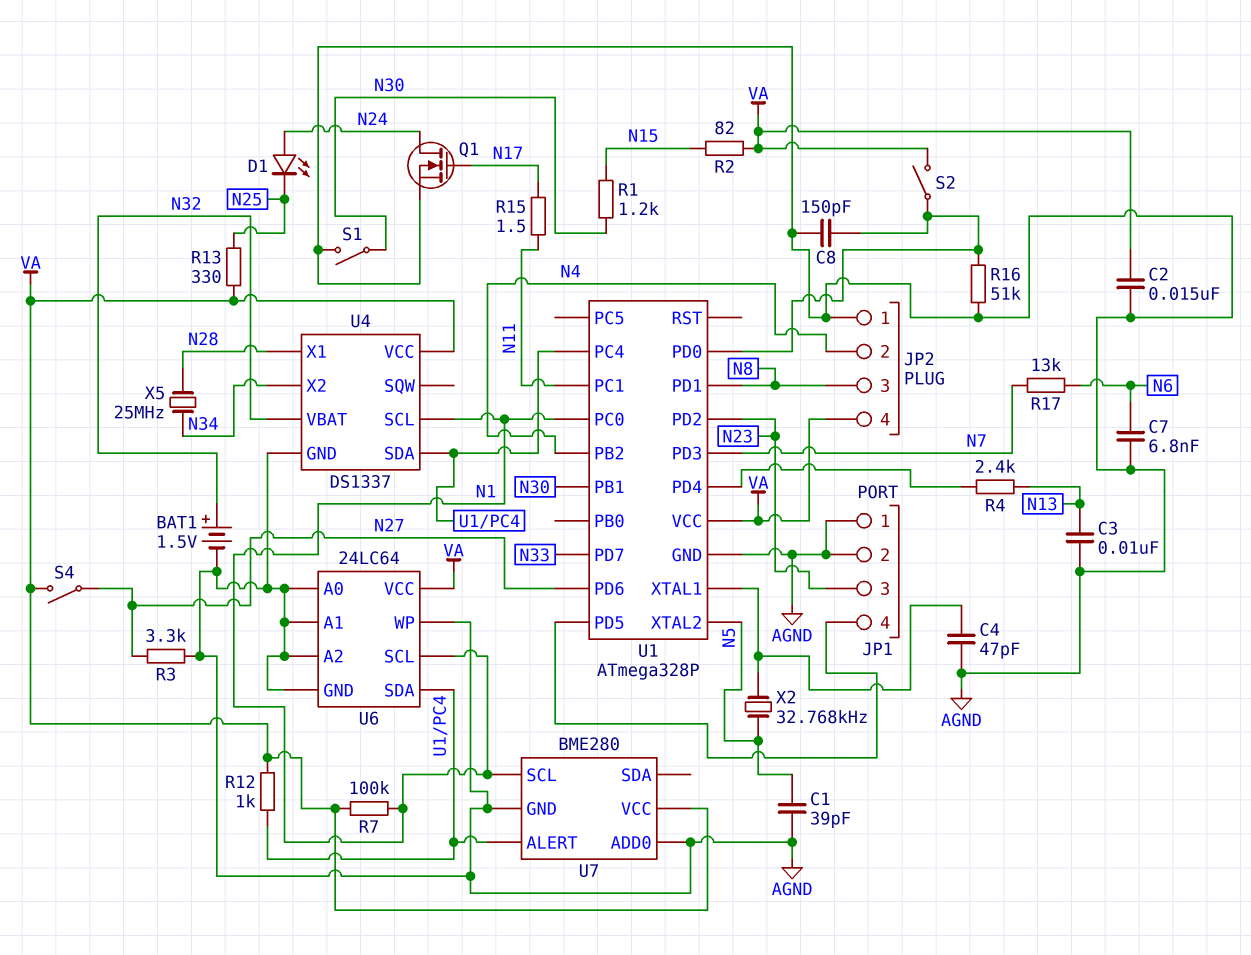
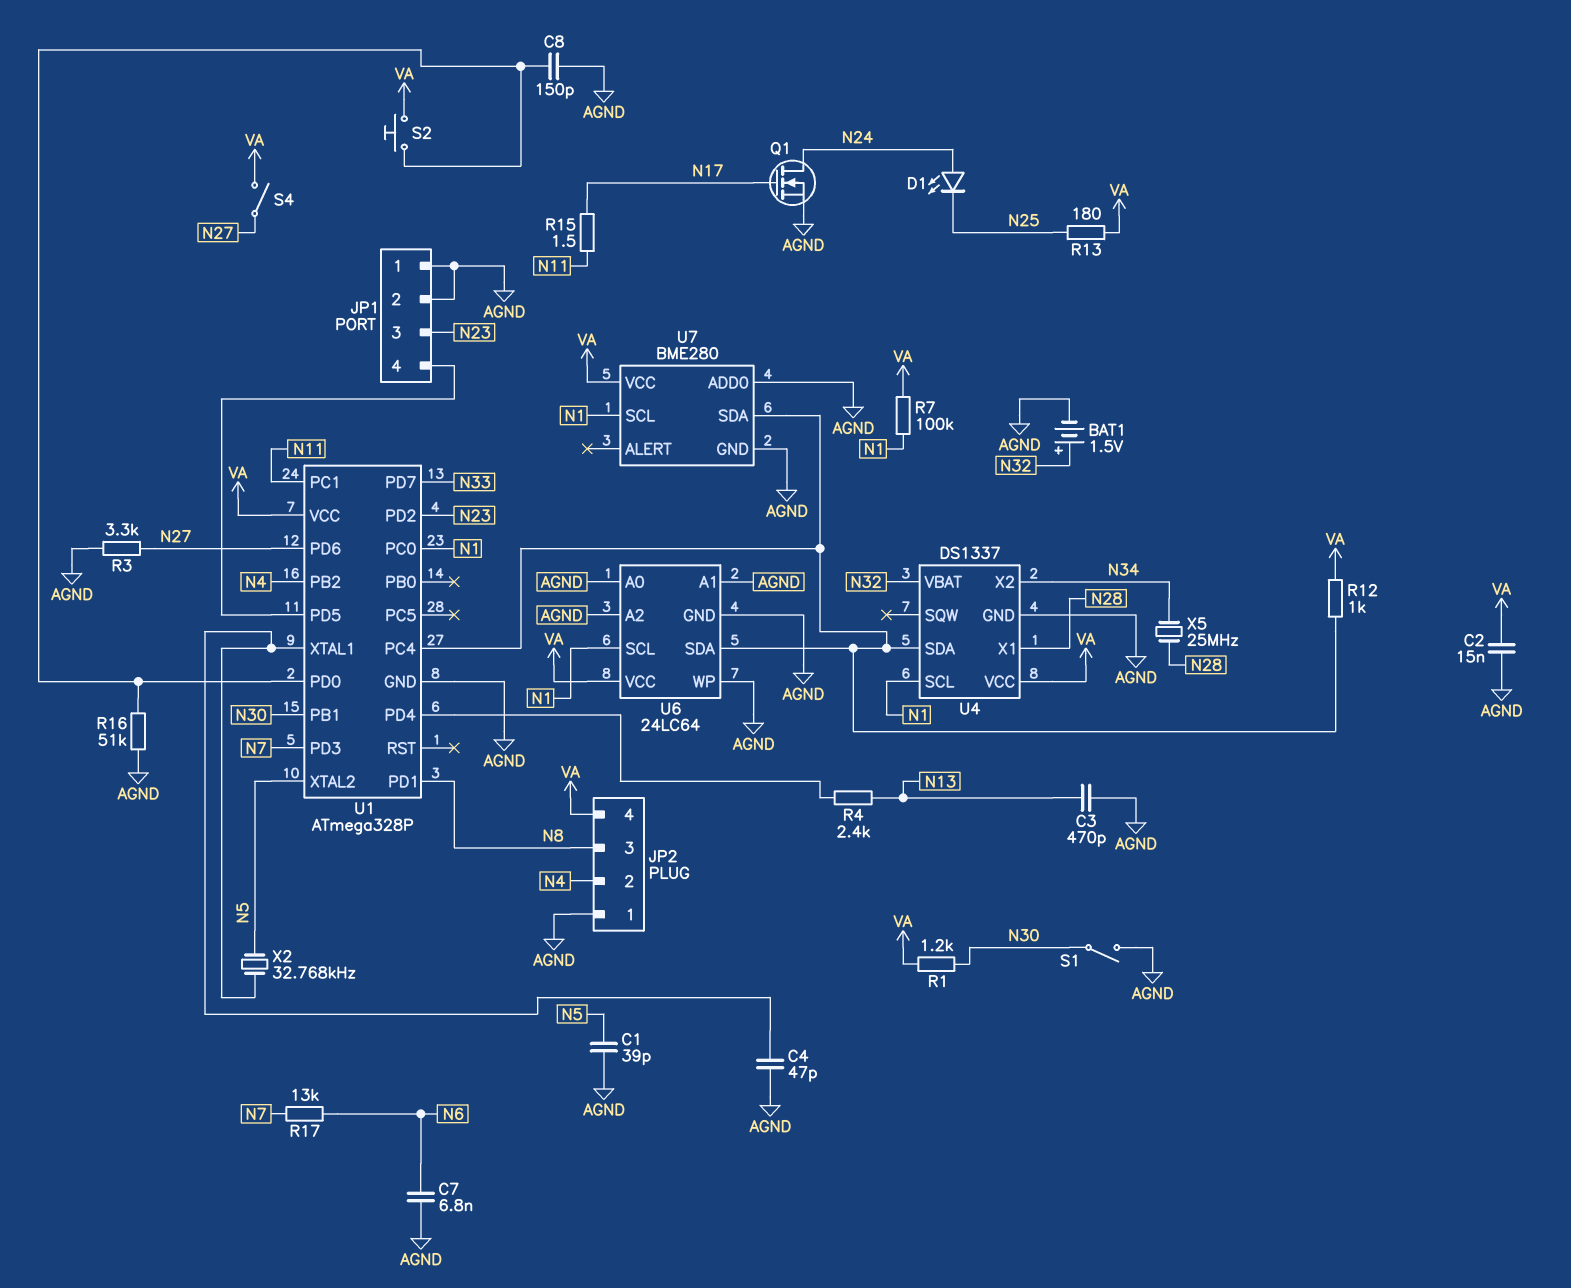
C3: 10nF (AGND, N13) -> 470pF (AGND, N13)
R1: 1.2k (N15, N30) -> 1.2k (N30, VA)
R2: 82 (N15, VA) -> none
R13: 330 (N25, VA) -> 180 (N25, VA)
S2: switch (U1/PD0, VA) -> button (U1/PD0, VA)
U7 pin ALERT: U1/PC4 -> none
U7 pin SDA: none -> U1/PC4

